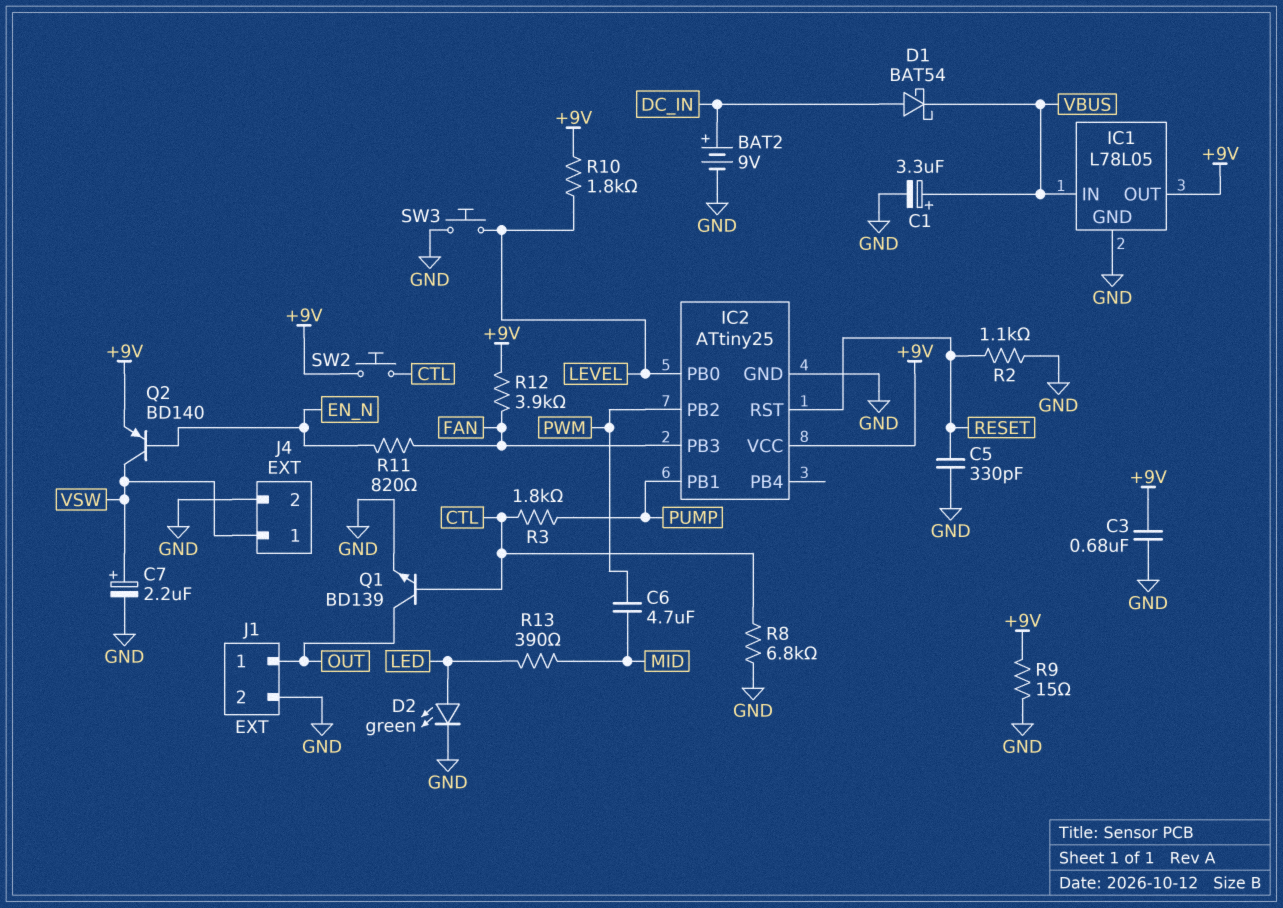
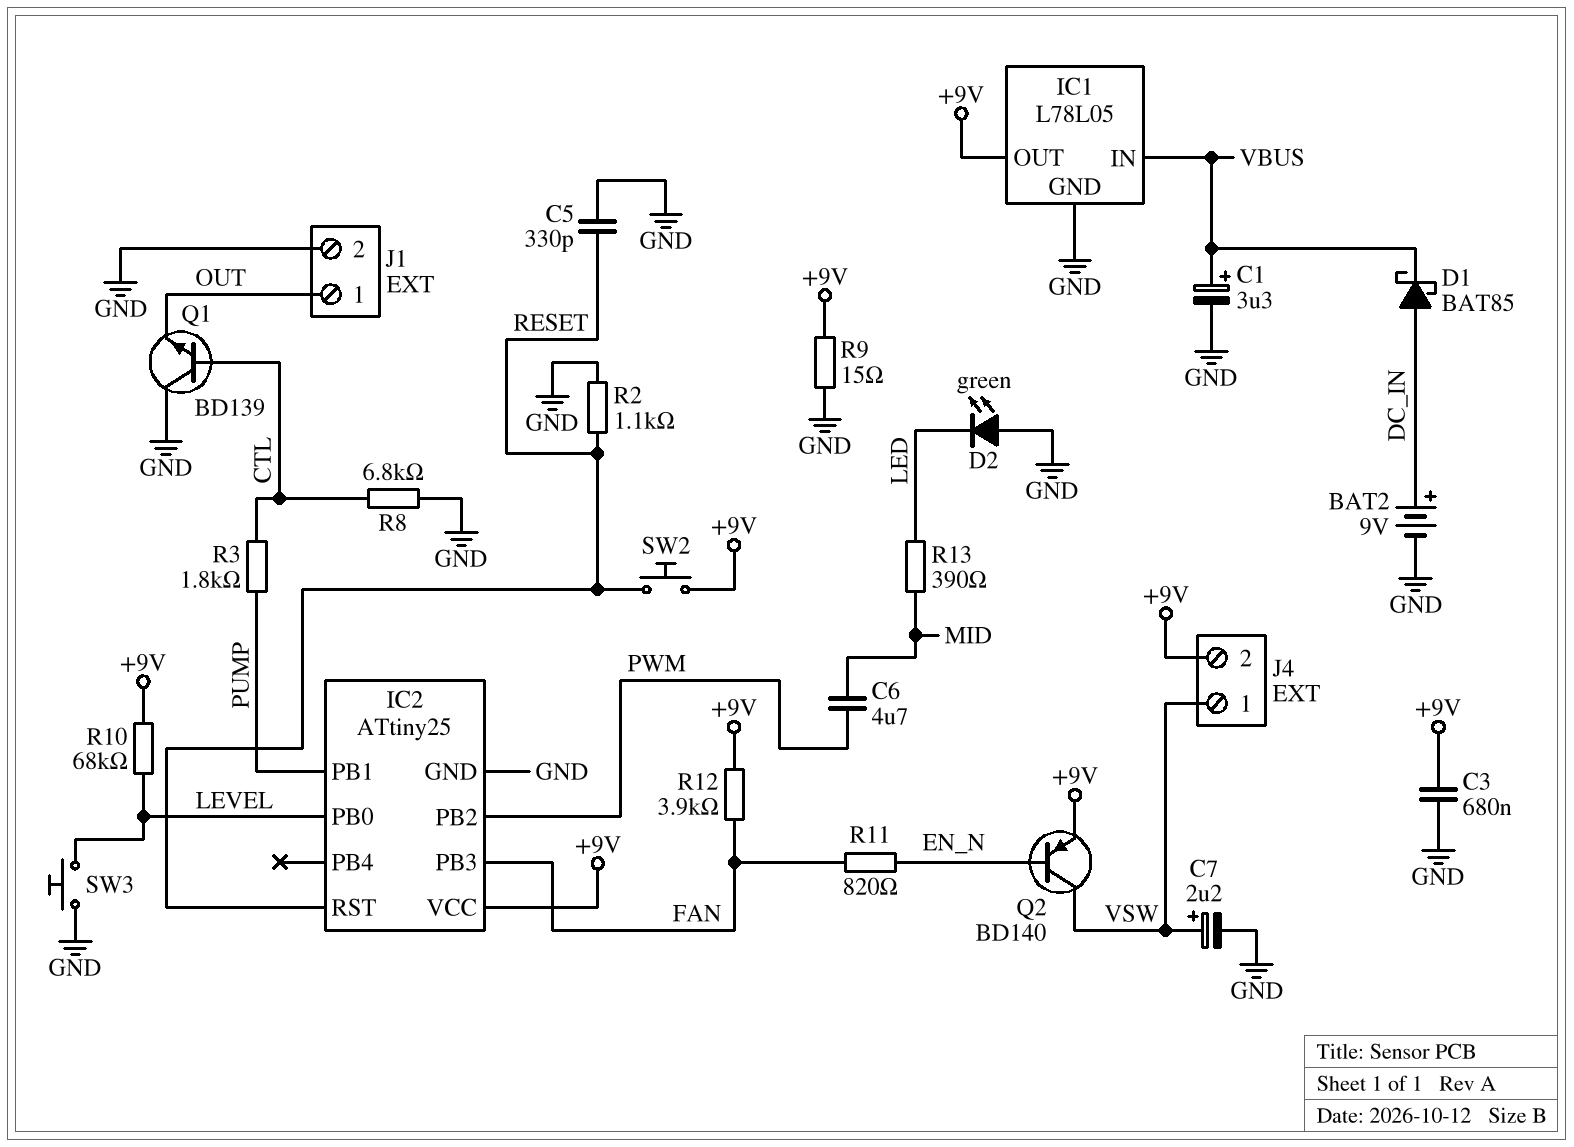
D1: schottky BAT54 (A DC_IN, K VBUS) -> schottky BAT85 (A DC_IN, K VBUS)
D2: LED green (A LED, K GND) -> LED green (A GND, K LED)
J4 pin 2: GND -> +9V
Q1: NPN BD139 (B CTL, C OUT, E GND) -> NPN BD139 (B CTL, C GND, E OUT)
R10: 1.8k (+9V, LEVEL) -> 68k (+9V, LEVEL)
SW2: button (+9V, CTL) -> button (+9V, RESET)

